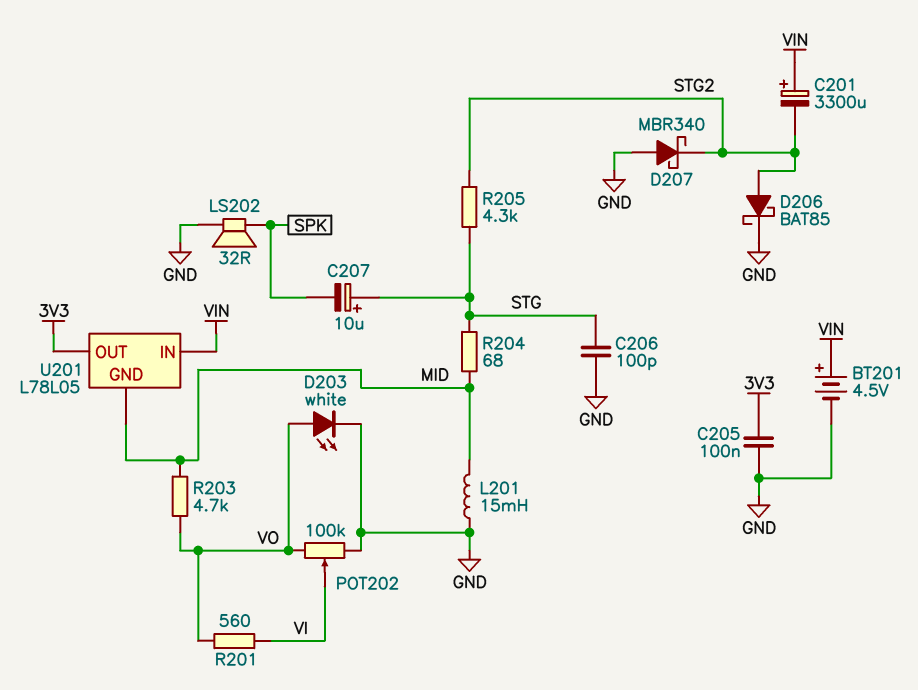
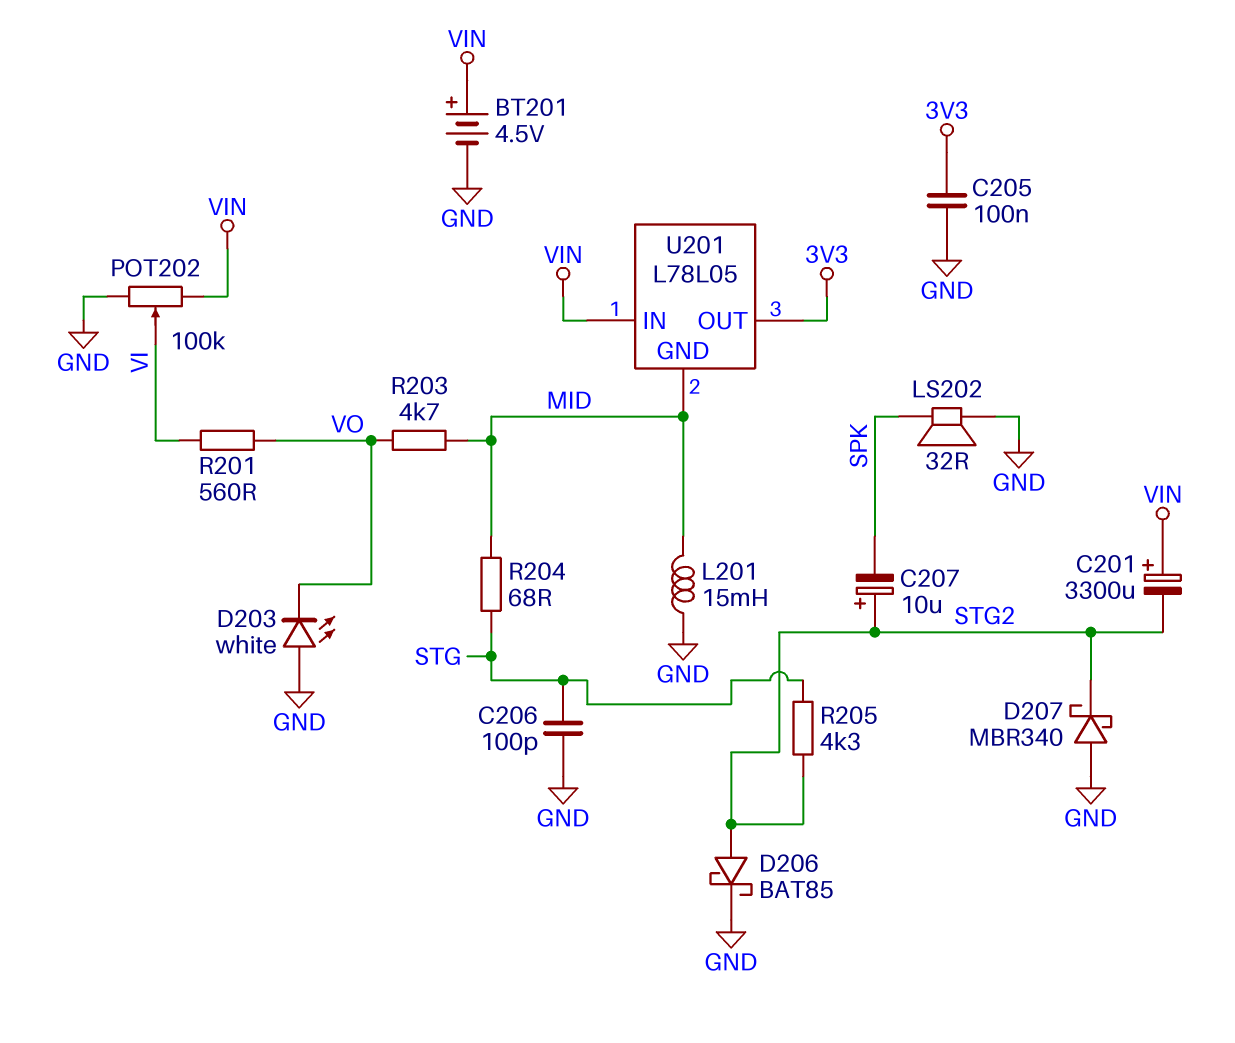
C207: 10uF (plus STG, minus SPK) -> 10uF (plus STG2, minus SPK)
D203: LED white (A VO, K GND) -> LED white (A GND, K VO)
POT202: 100k (GND, VO, wiper VI) -> 100k (GND, VIN, wiper VI)

